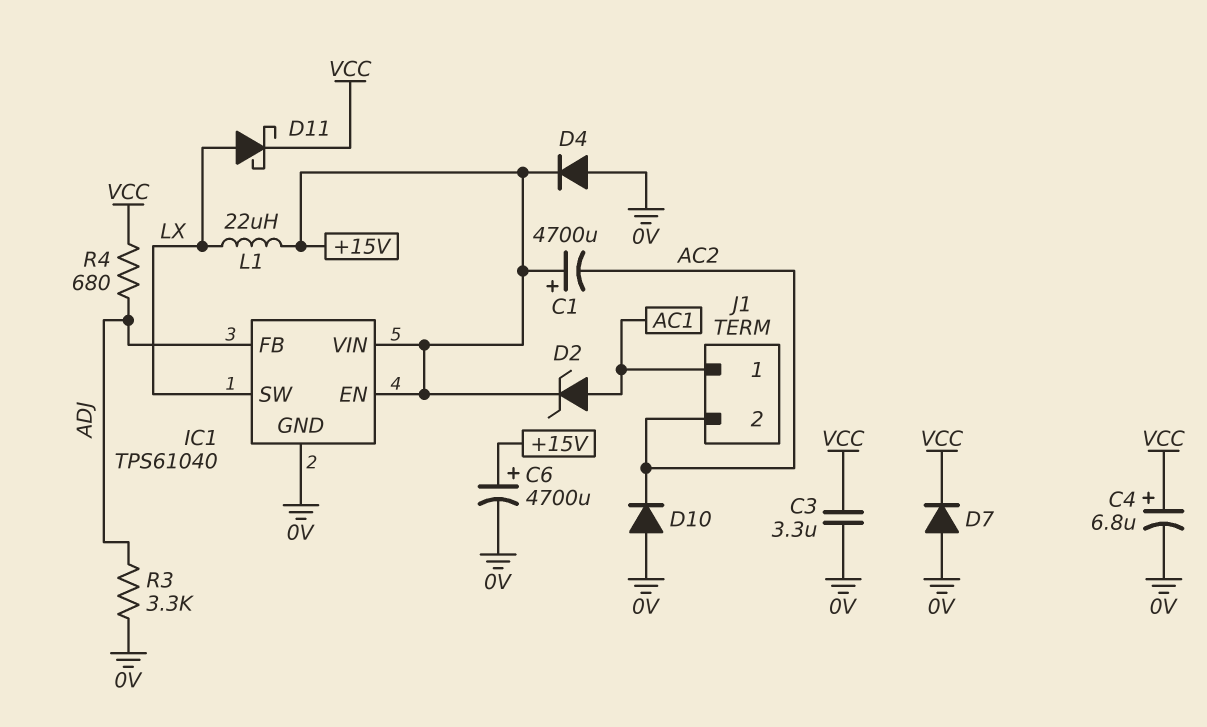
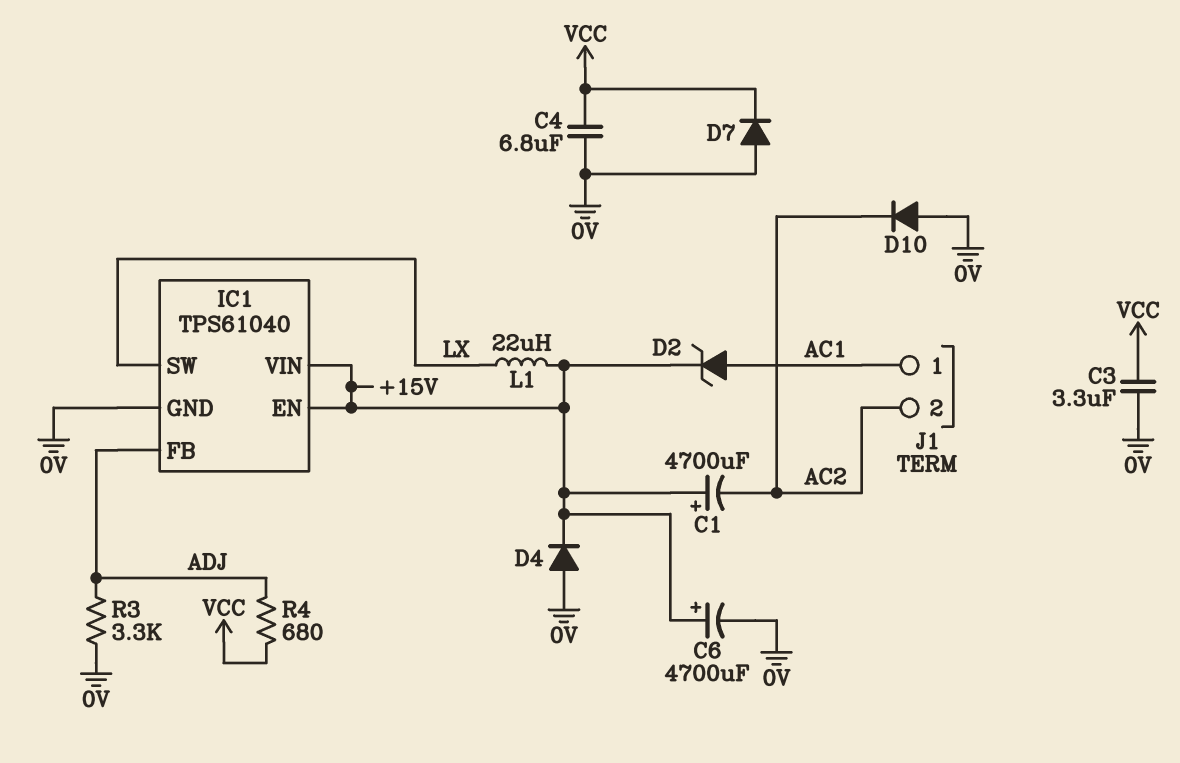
C4: 6.8uF (plus VCC, minus 0V) -> 6.8uF (0V, VCC)
D11: schottky (A LX, K VCC) -> none

